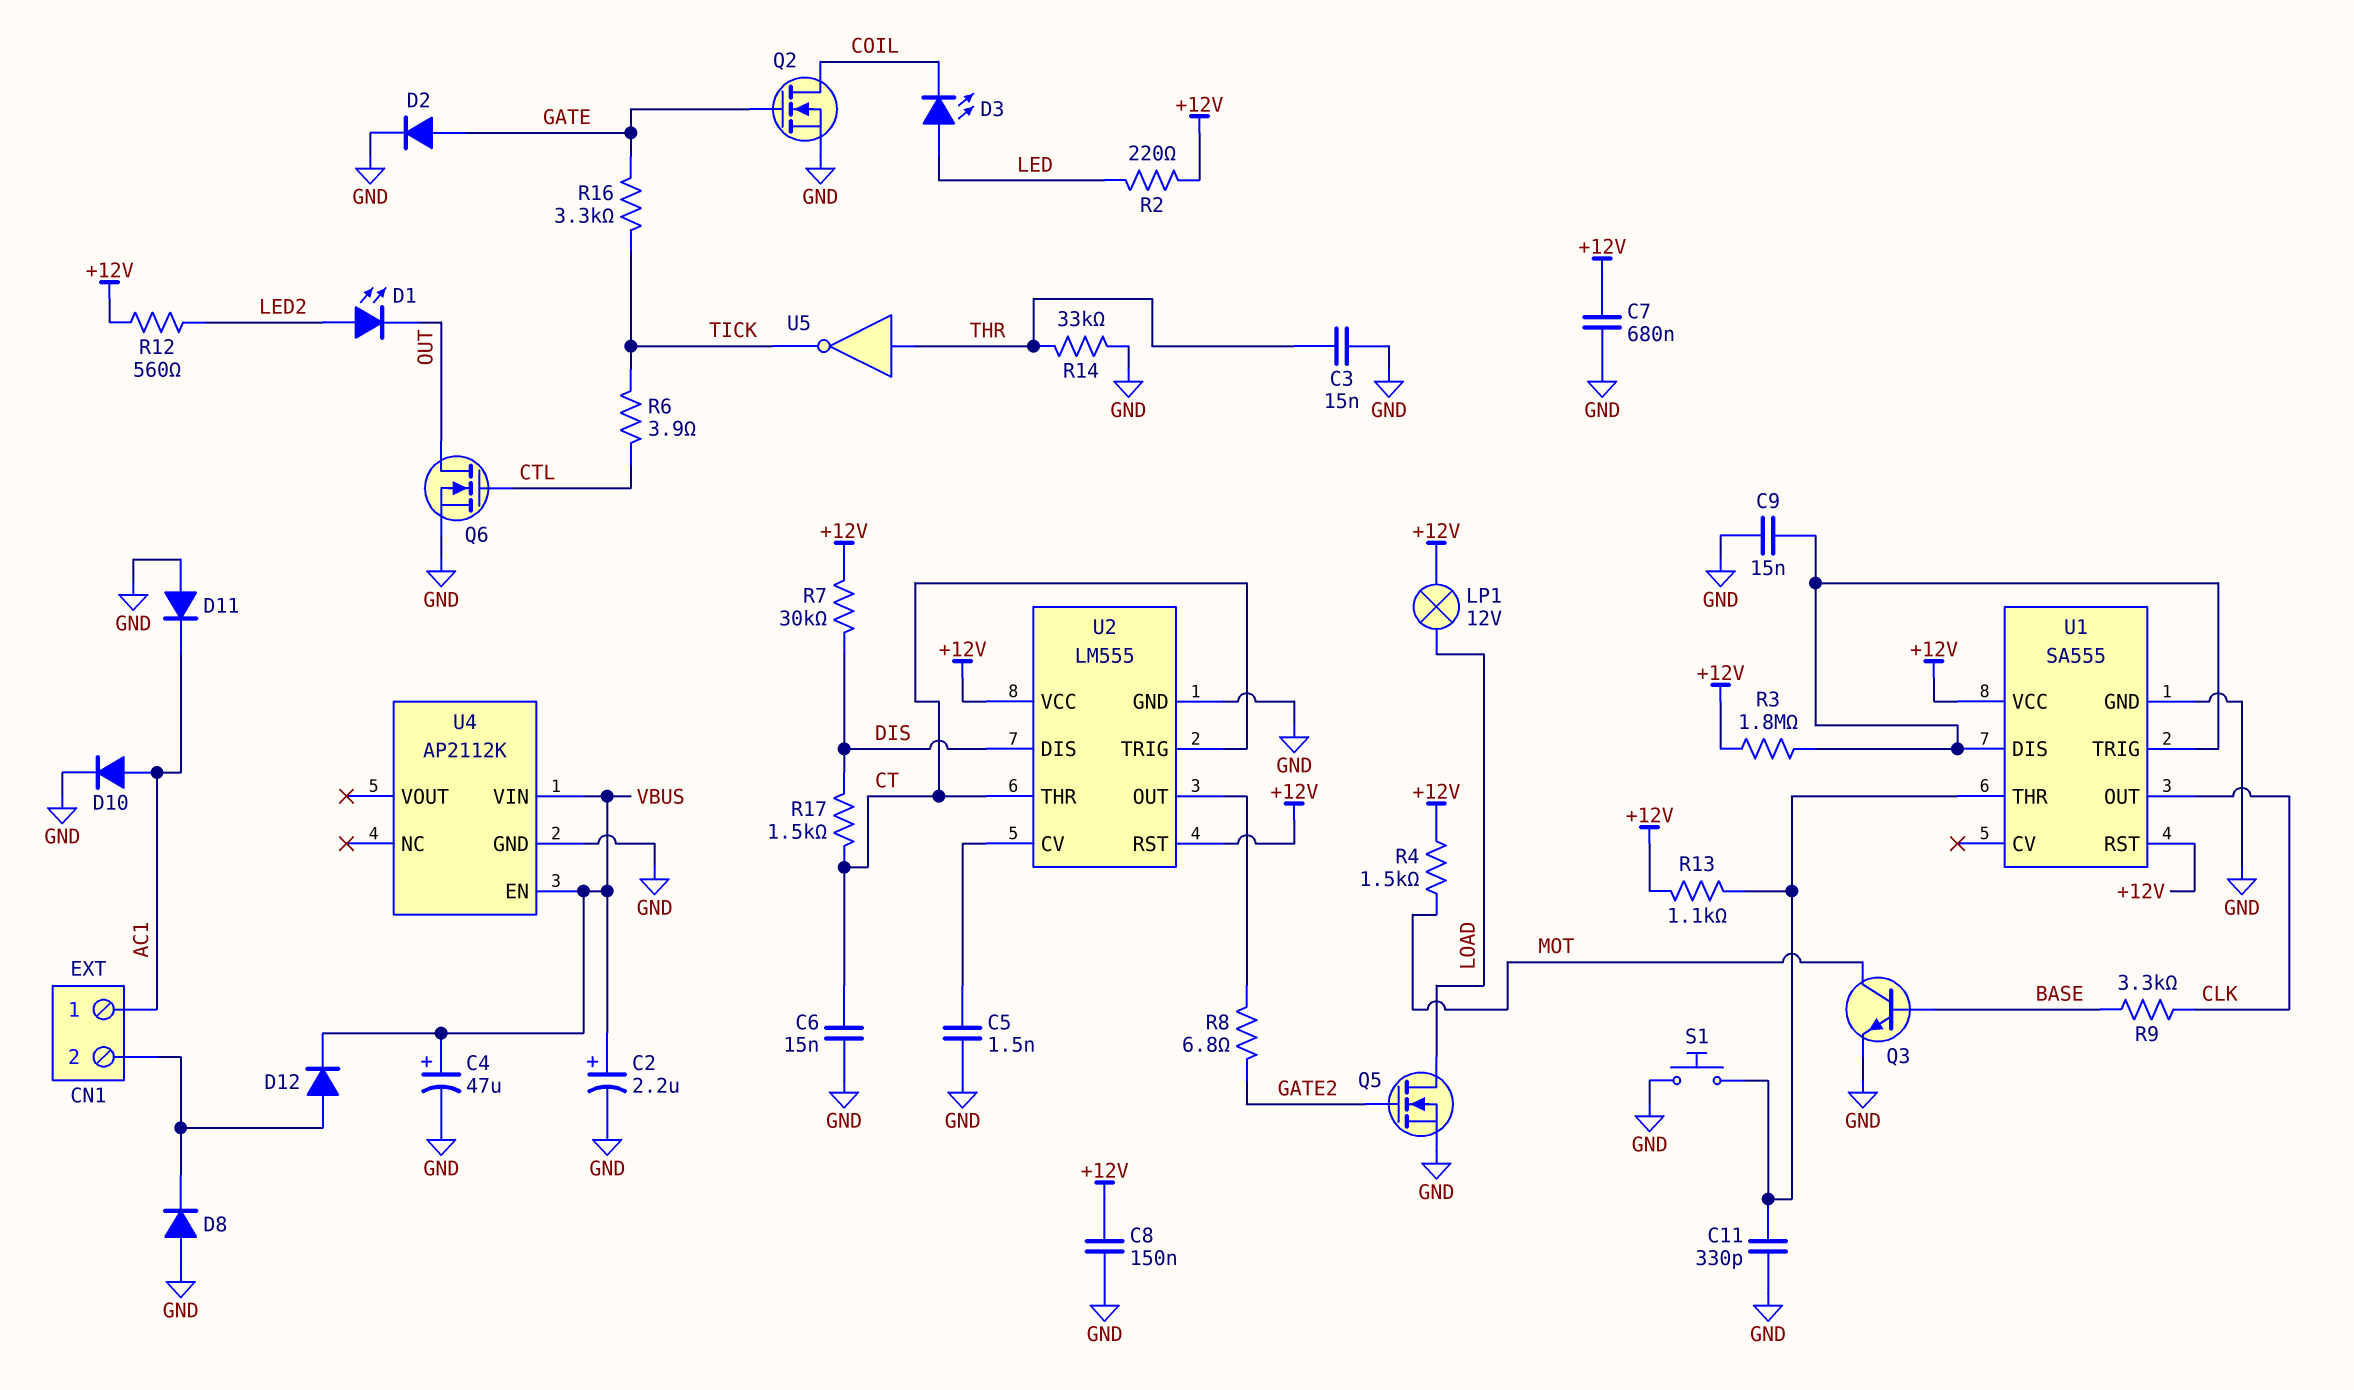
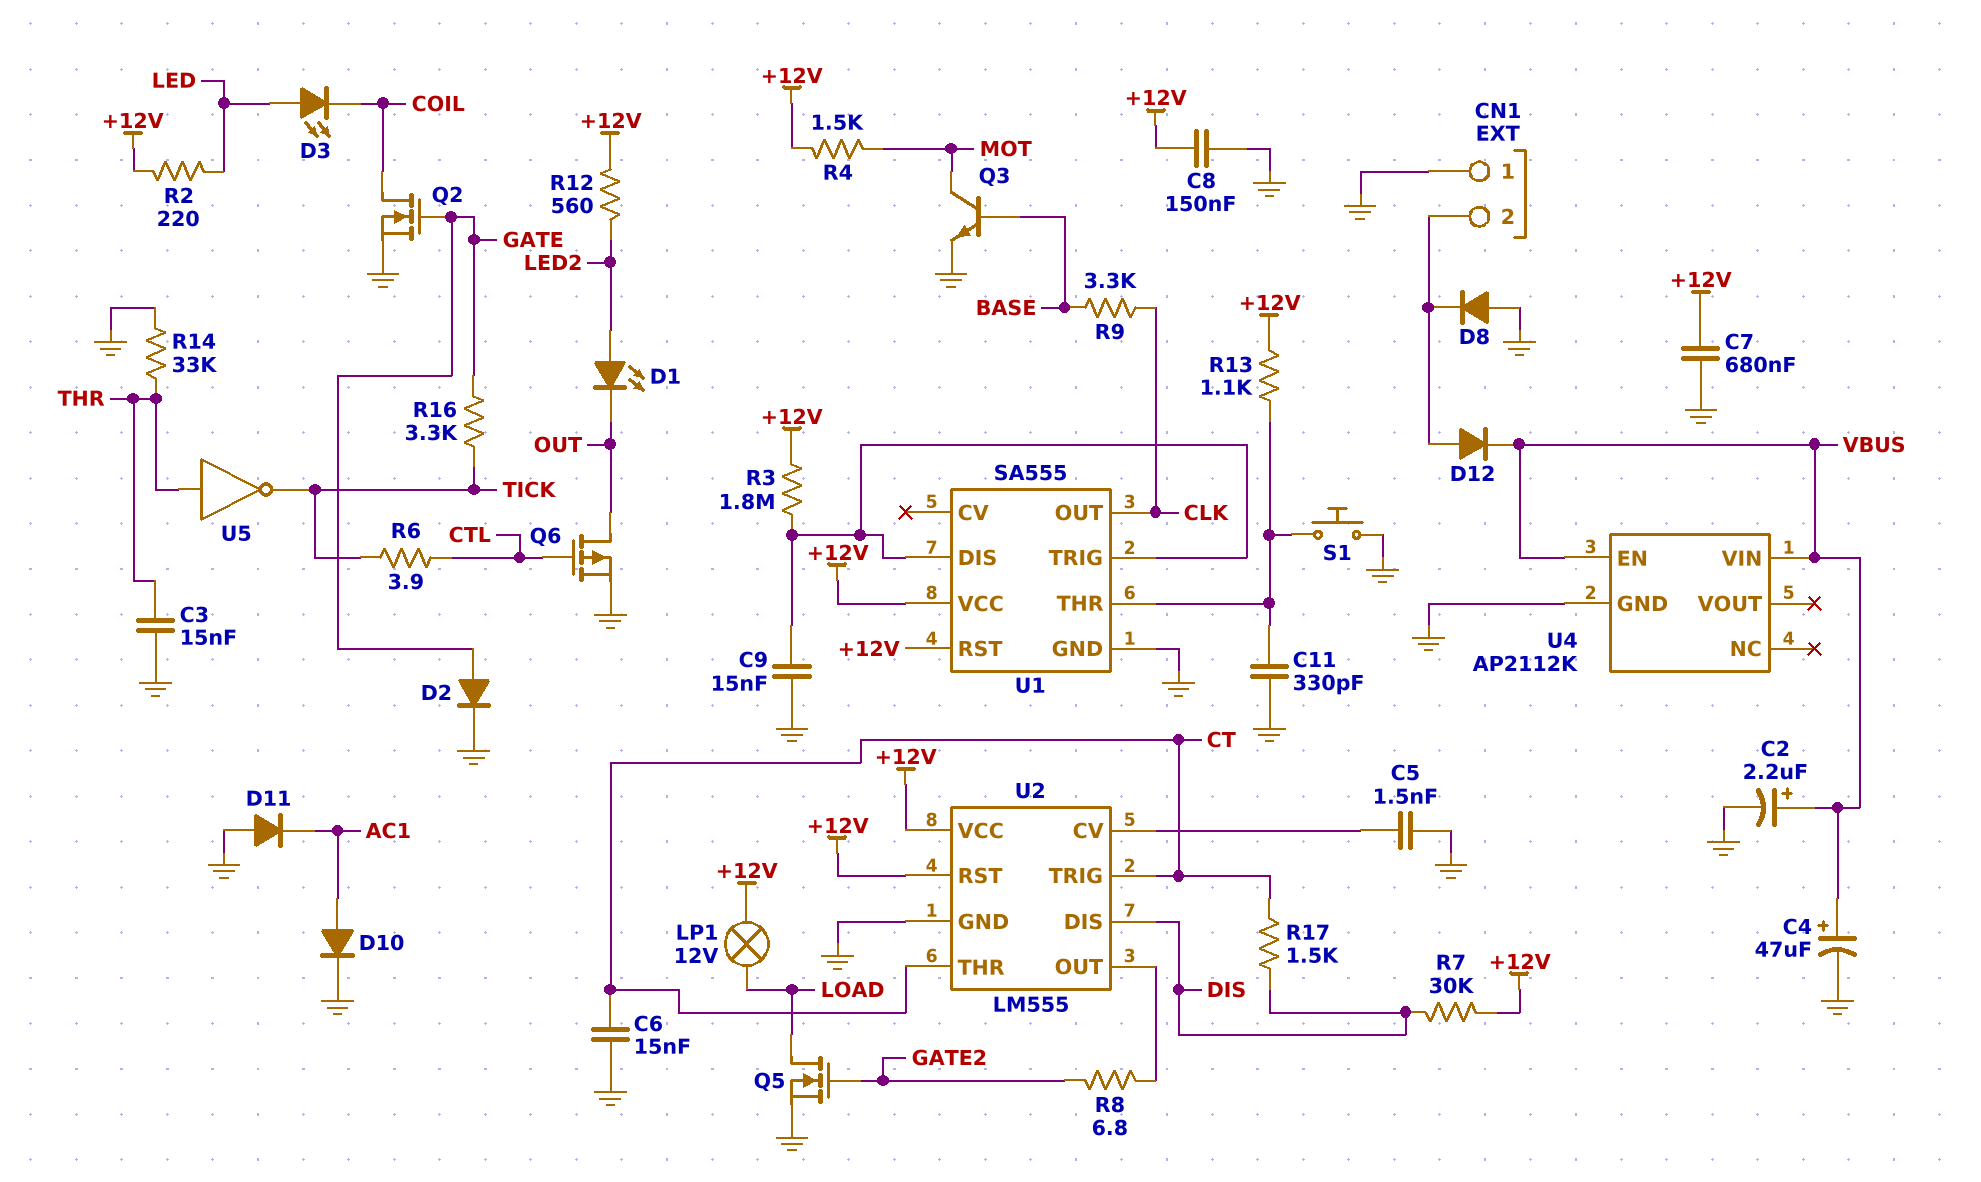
CN1 pin 1: AC1 -> GND
Q6: NMOS (G CTL, D OUT, S GND) -> PMOS (G CTL, D OUT, S GND)

